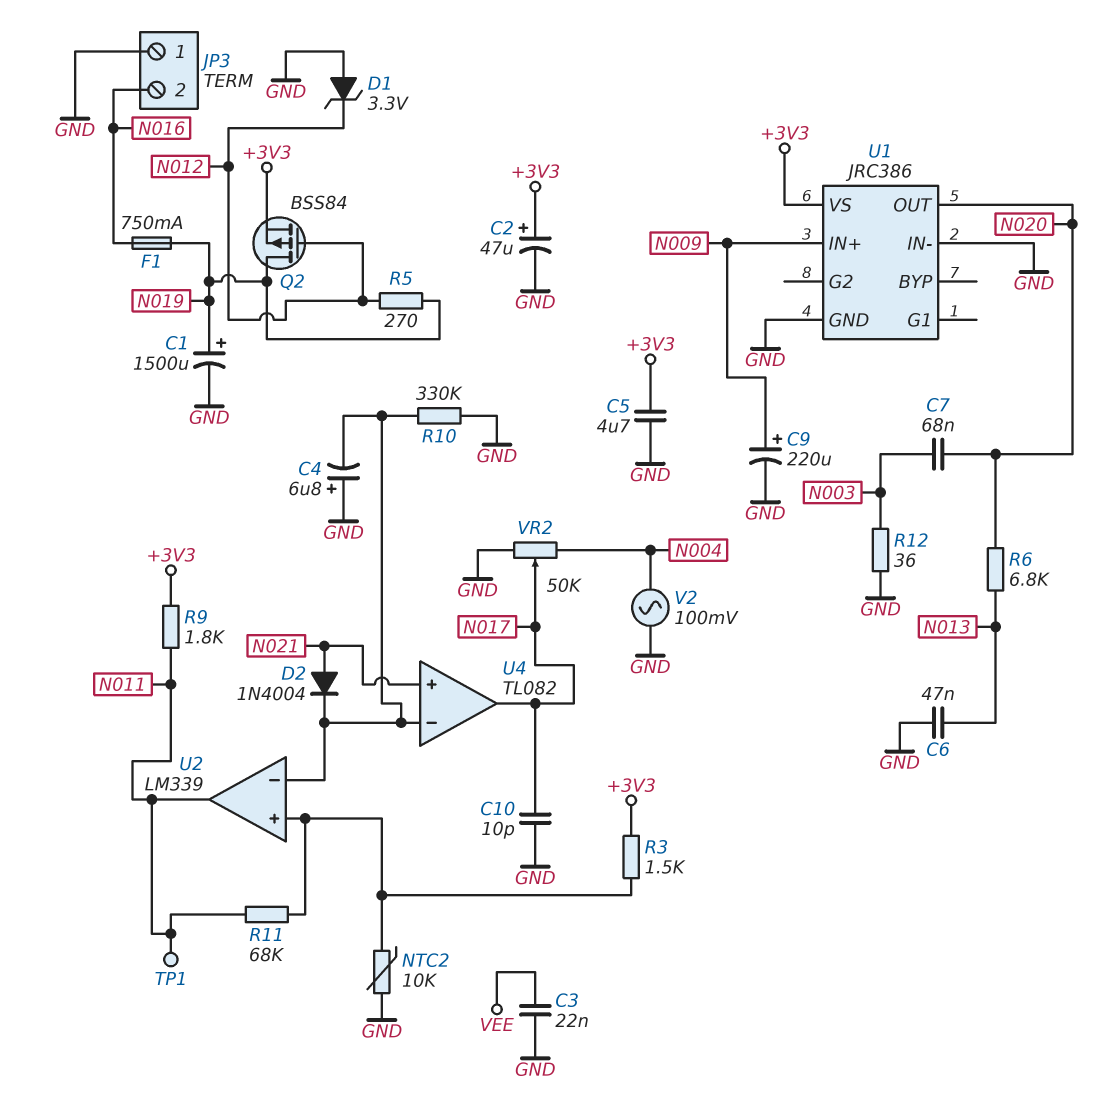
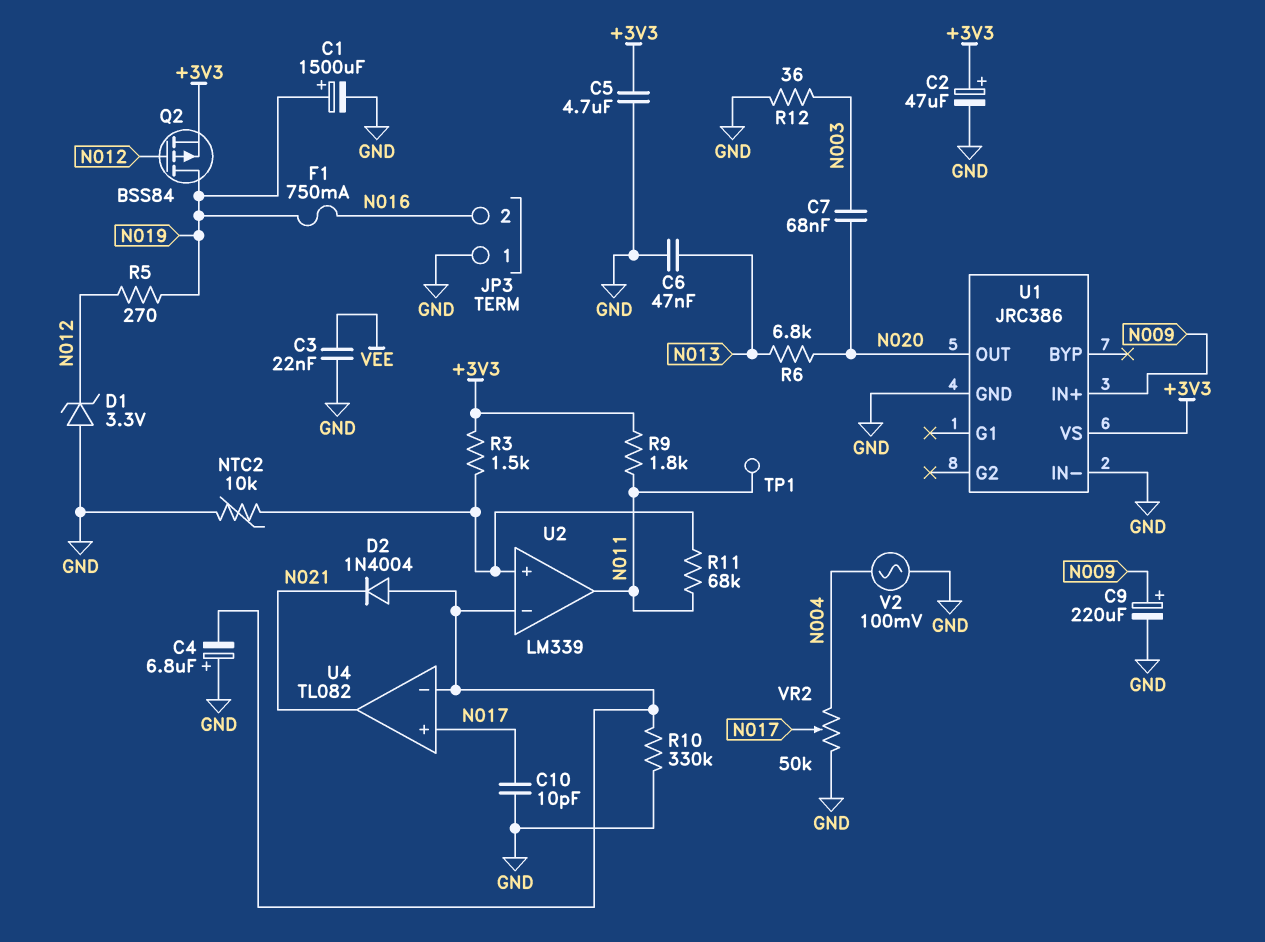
D2: diode 1N4004 (A N021, K U2/in-) -> diode 1N4004 (A U2/in-, K N021)
U4 pin in+: N021 -> N017
U4 pin out: N017 -> N021

